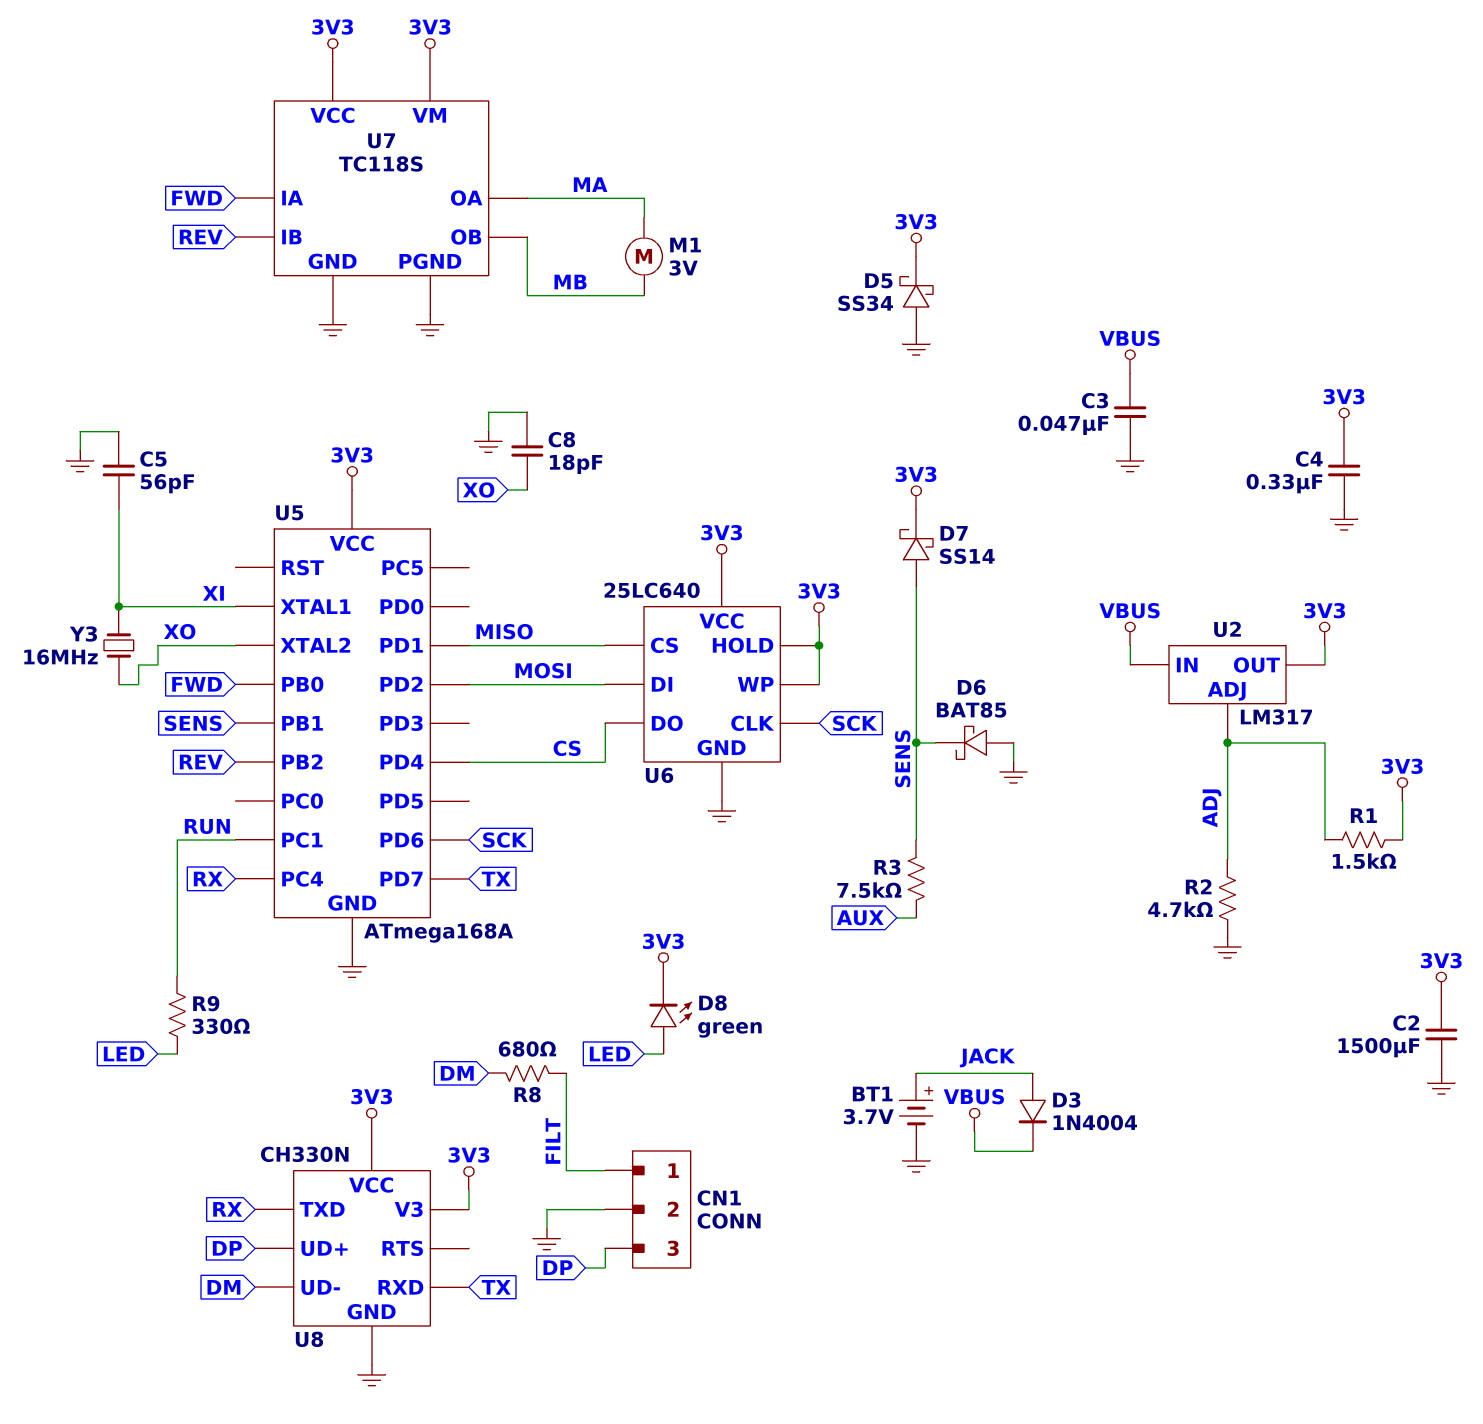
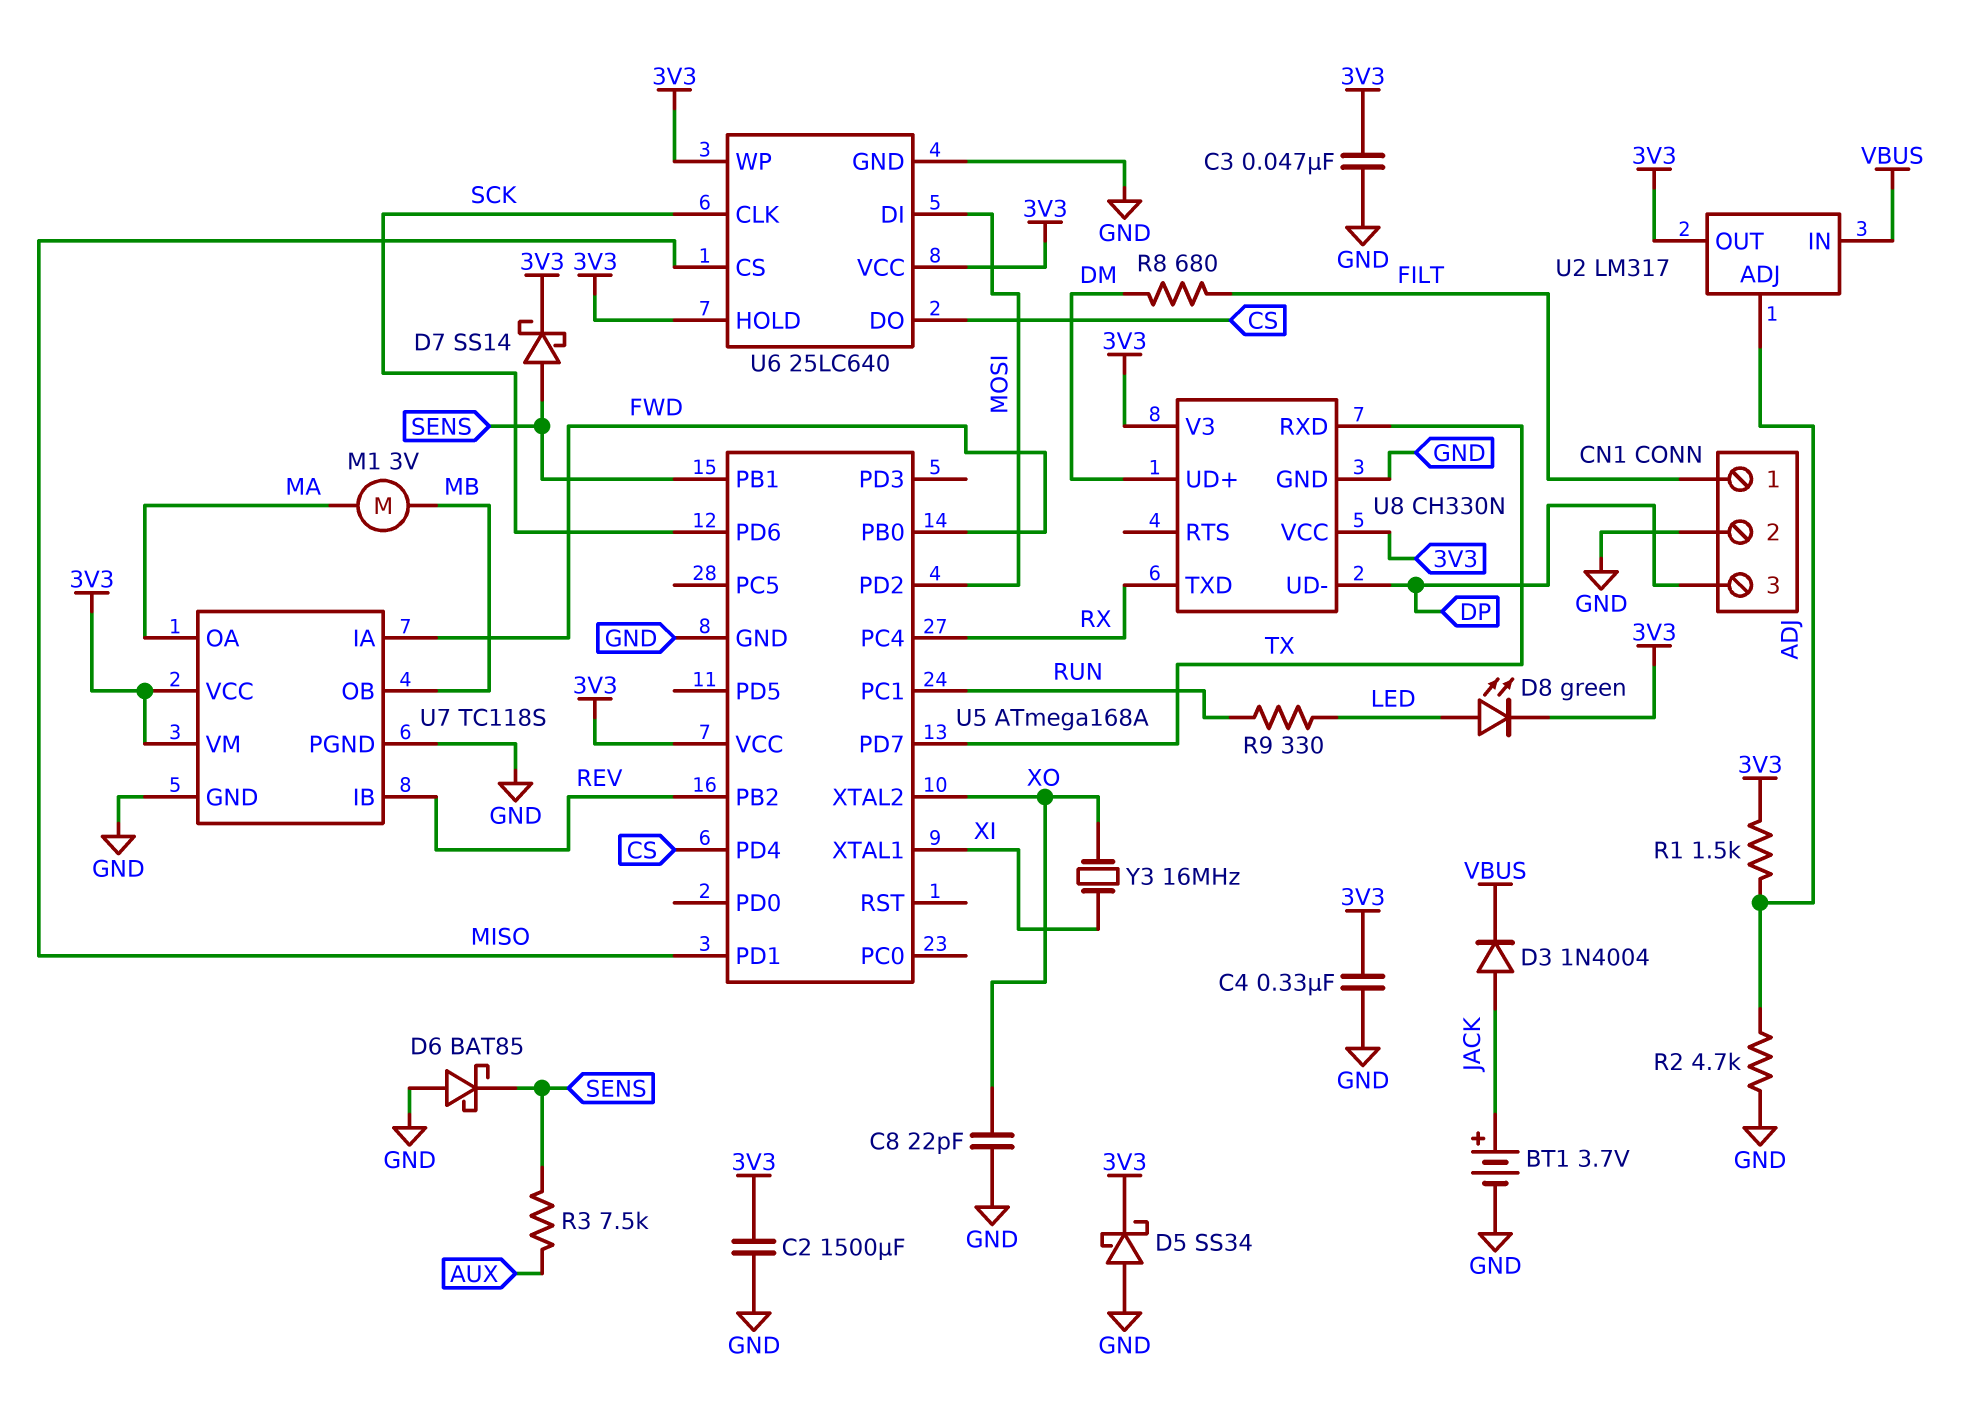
C3: 47nF (GND, VBUS) -> 47nF (3V3, GND)
C5: 56pF (GND, XI) -> none
C8: 18pF (GND, XO) -> 22pF (GND, XO)
U8 pin UD+: DP -> DM
U8 pin UD-: DM -> DP

